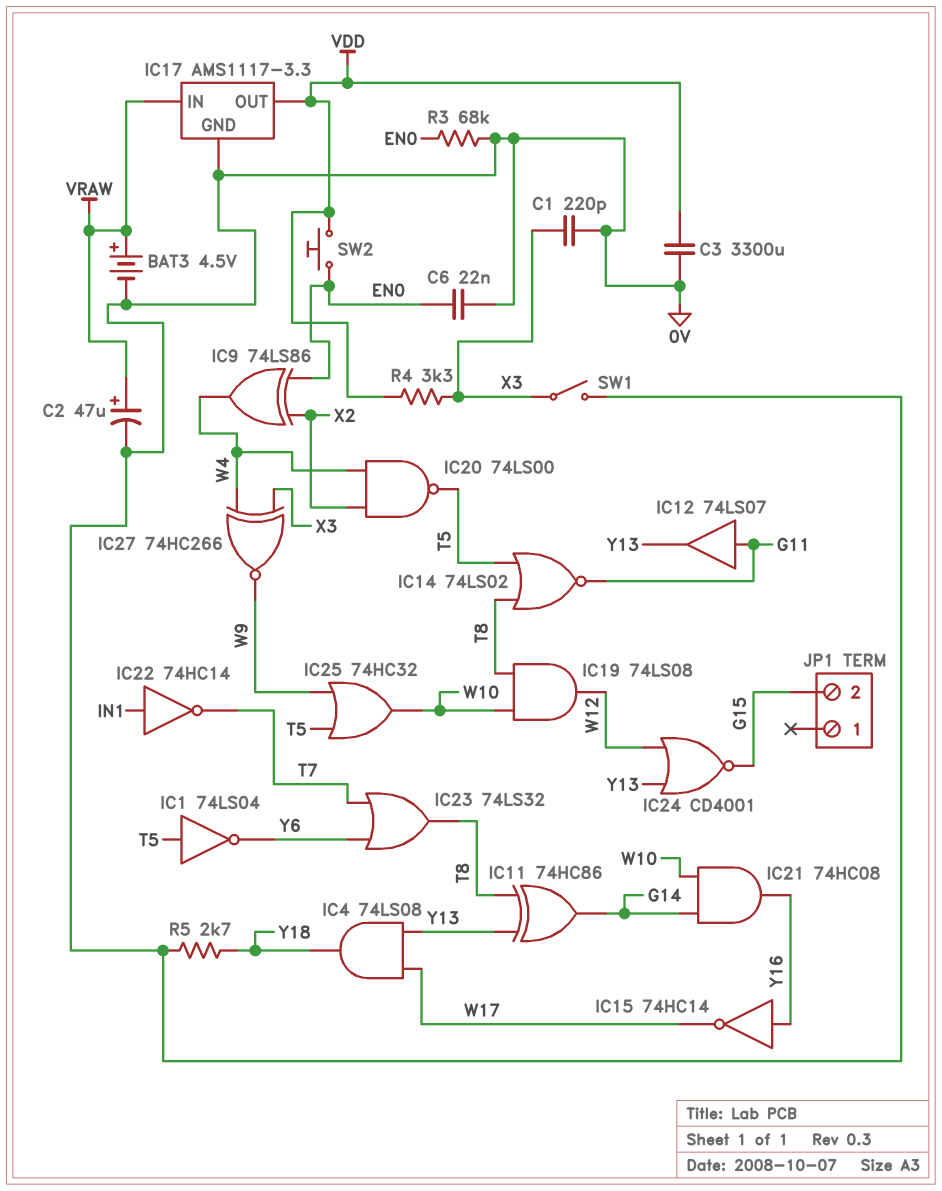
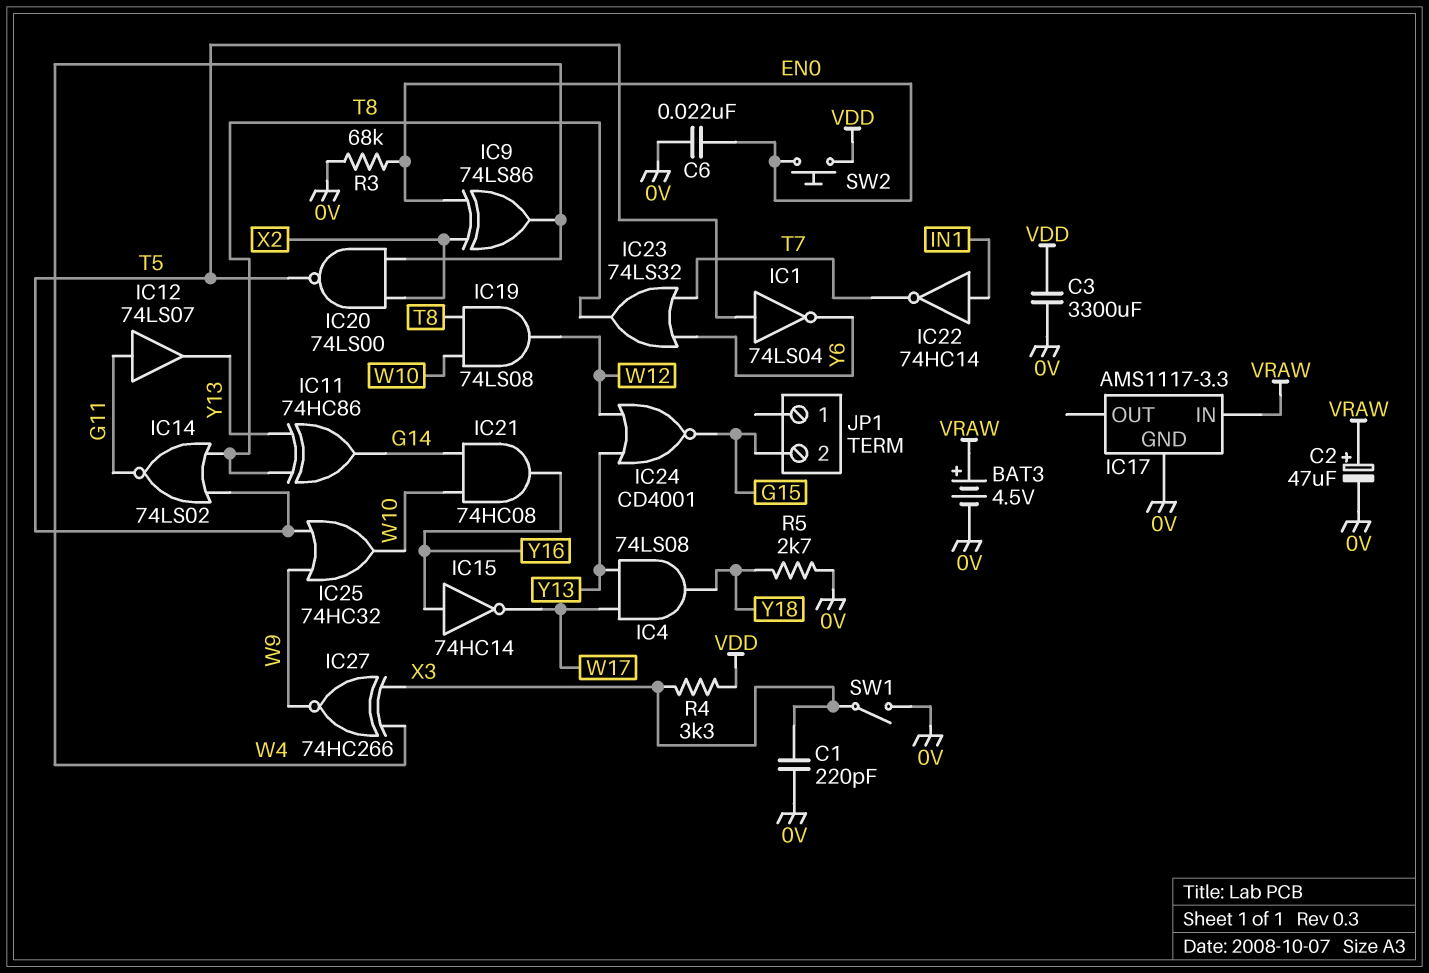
IC17 pin OUT: VDD -> none

